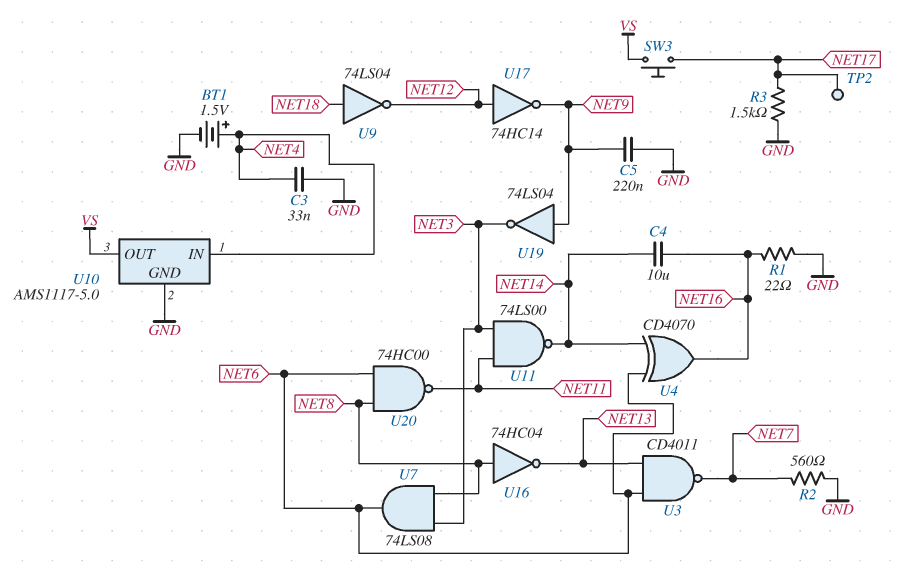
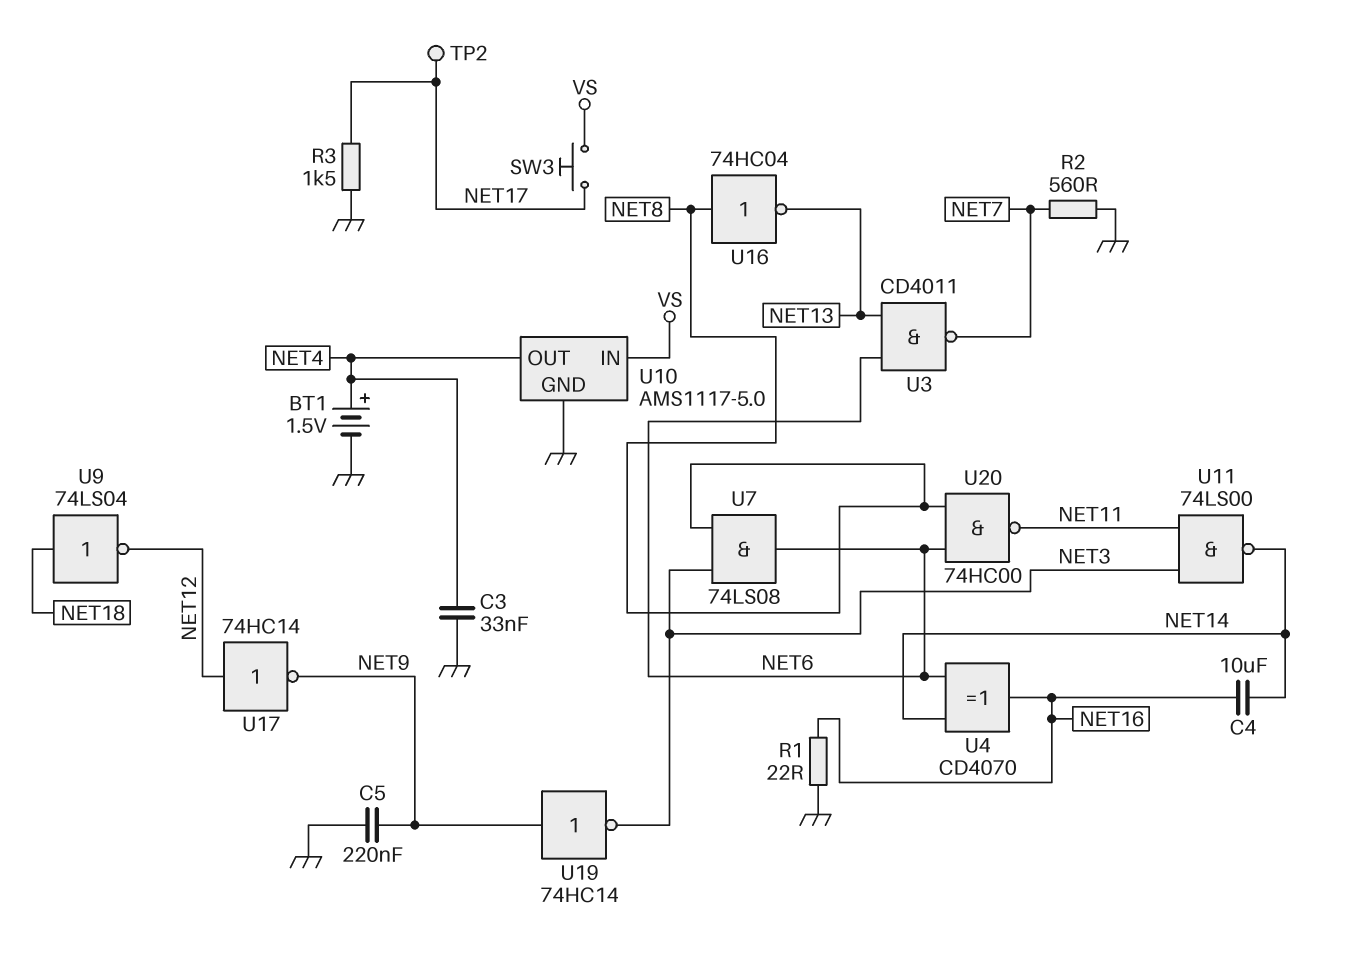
U10 pin IN: NET4 -> VS
U10 pin OUT: VS -> NET4
U19: NOT 74LS04 (in NET9, out NET3) -> NOT 74HC14 (in NET9, out NET3)

